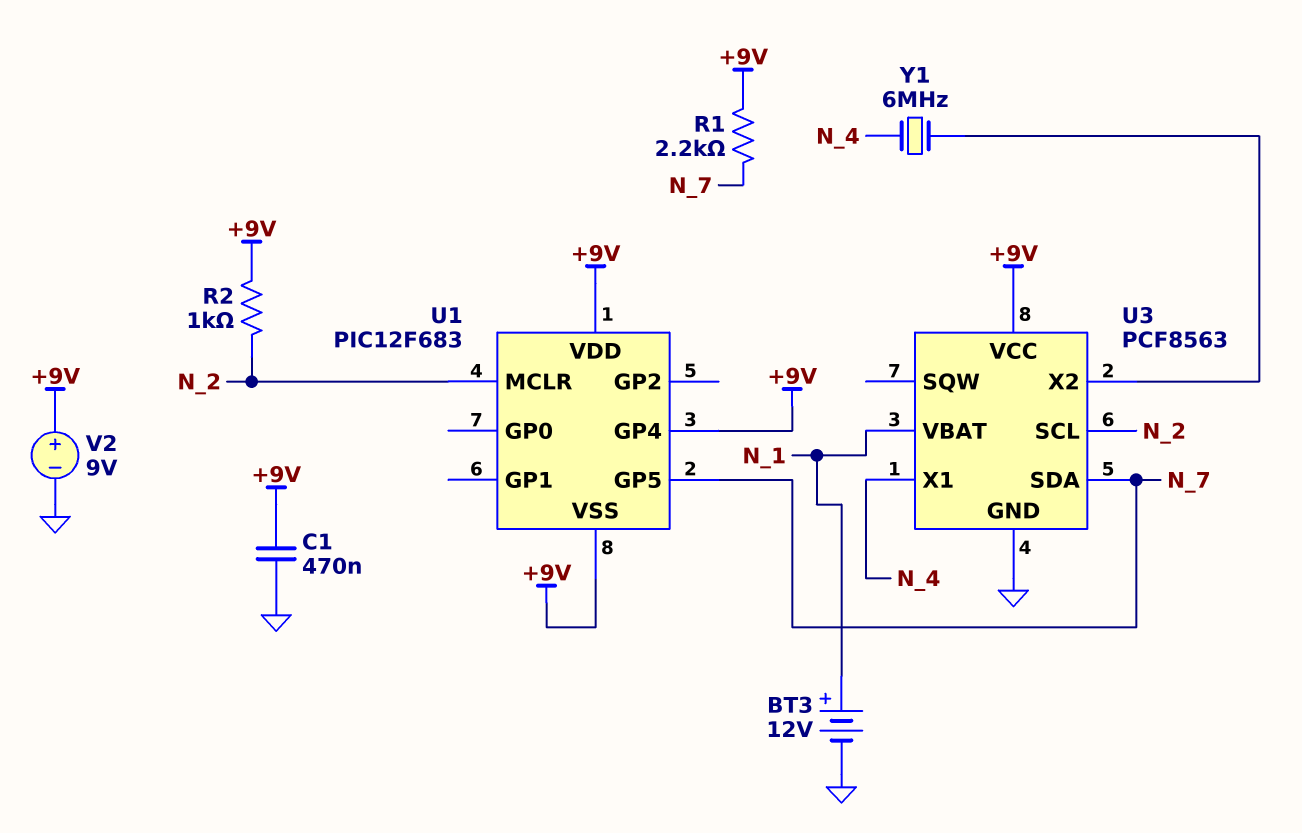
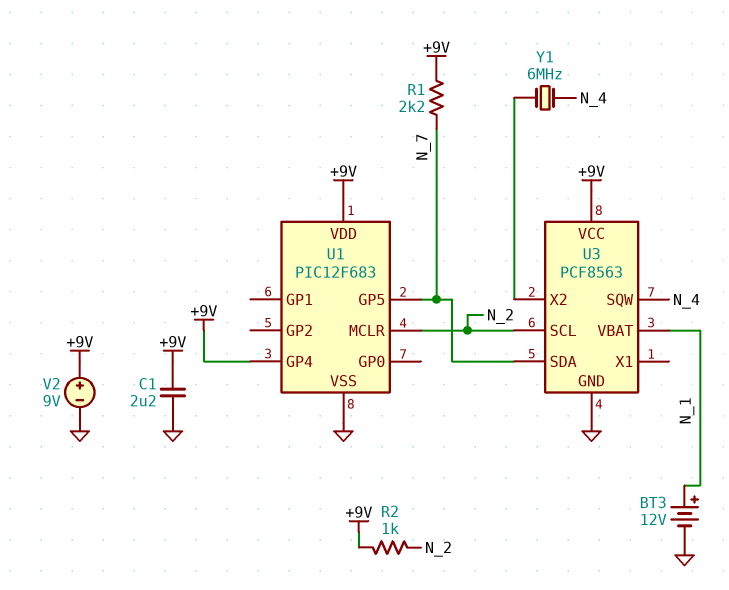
C1: 470nF (+9V, GND) -> 2.2uF (+9V, GND)
U1 pin VSS: +9V -> GND
U3 pin SQW: none -> N_4
U3 pin X1: N_4 -> none

